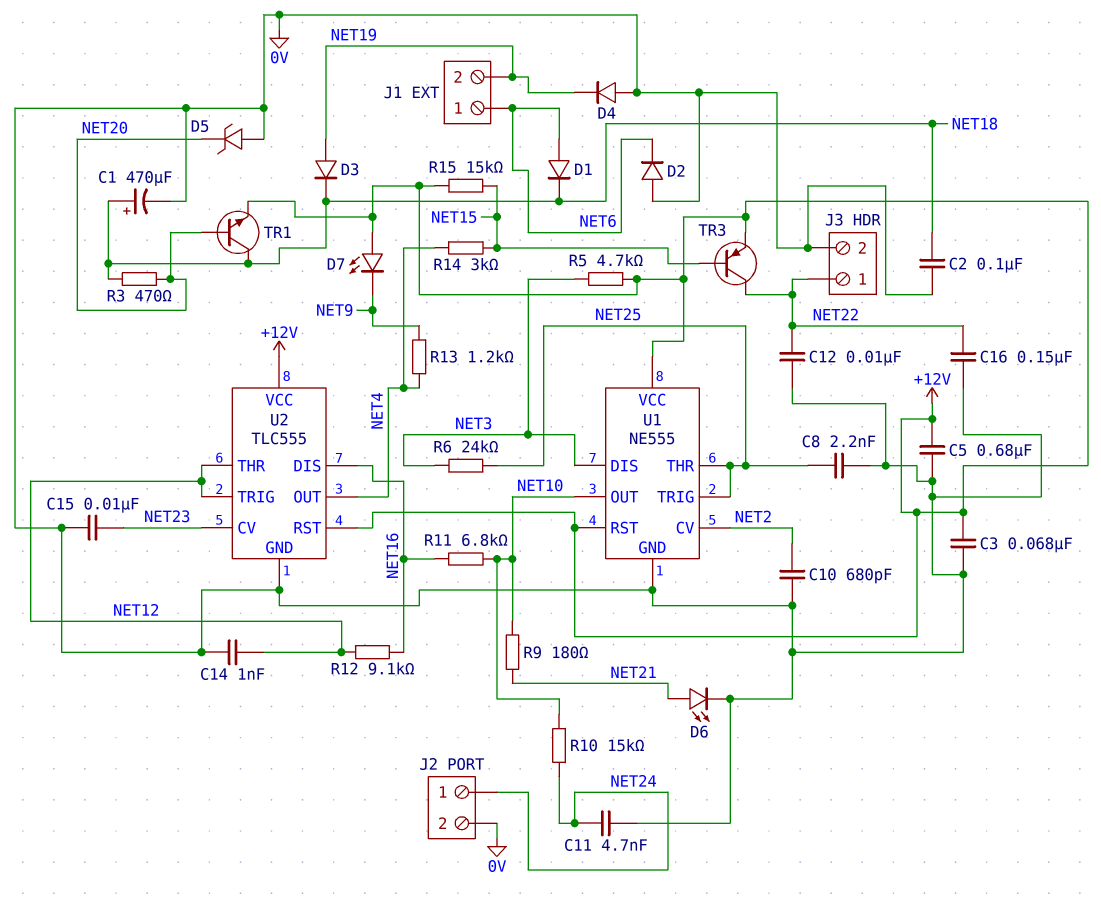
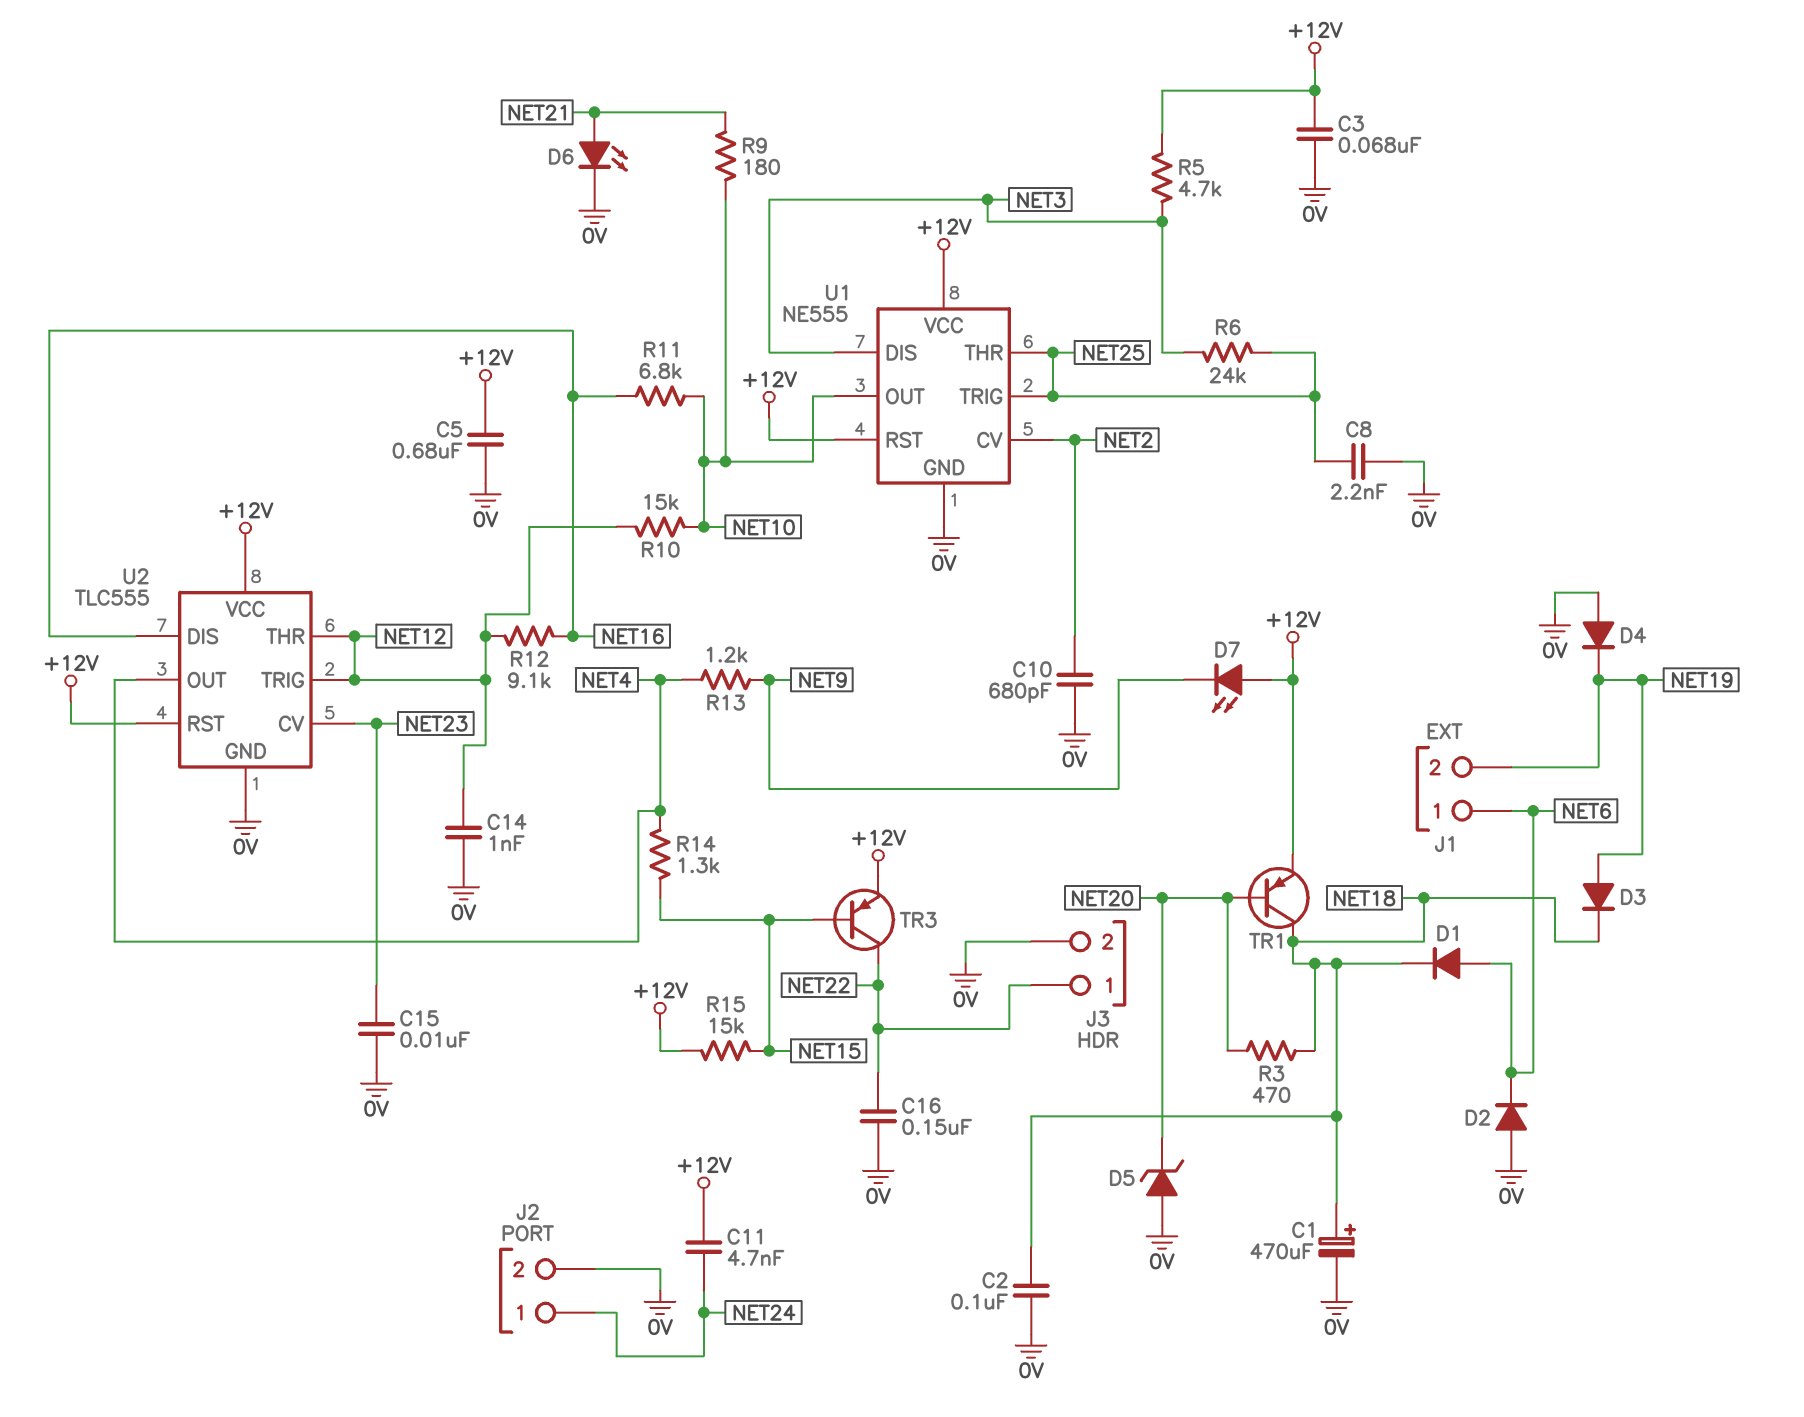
C11: 4.7nF (0V, NET24) -> 4.7nF (+12V, NET24)
C12: 10nF (0V, NET22) -> none
R10: 15k (NET10, NET24) -> 15k (NET10, NET12)
R14: 3k (NET4, NET15) -> 1.3k (NET4, NET15)
TR1: NPN (B NET20, C NET18, E +12V) -> PNP (B NET20, C NET18, E +12V)

